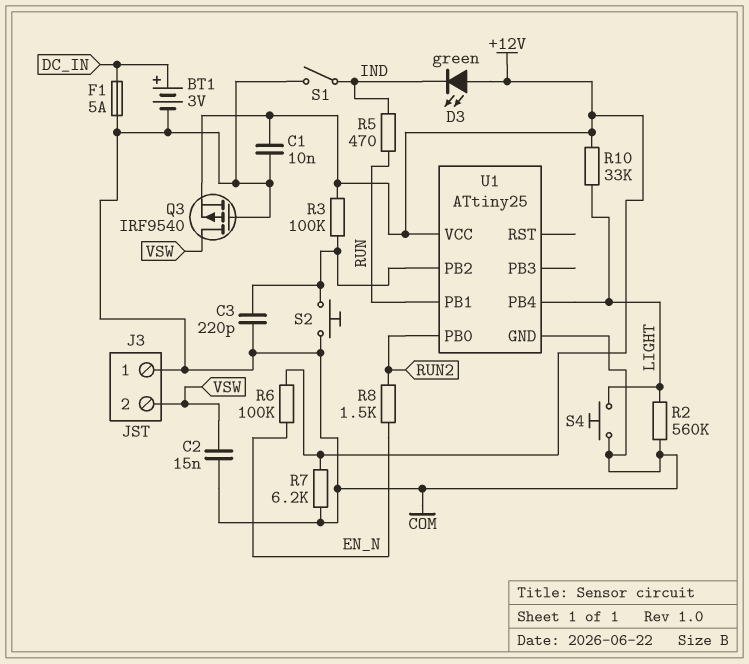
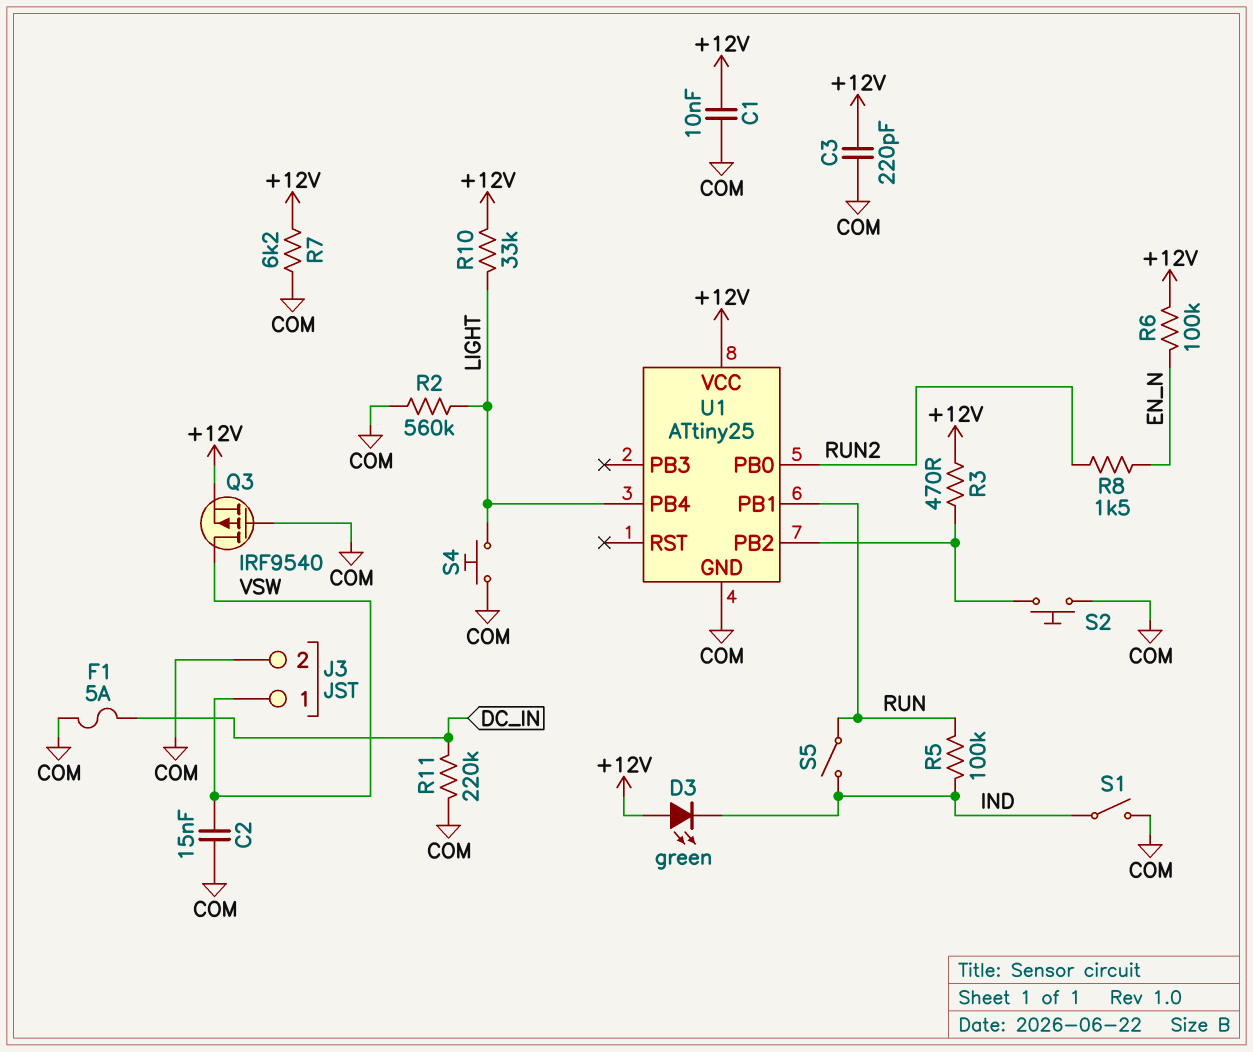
BT1: 3V (plus DC_IN, minus COM) -> none
C3: 220pF (COM, U1/PB2) -> 220pF (+12V, COM)
J3 pin 1: COM -> VSW
J3 pin 2: VSW -> COM
R3: 100k (+12V, U1/PB2) -> 470 (+12V, U1/PB2)
R5: 470 (IND, RUN) -> 100k (IND, RUN)
R11: none -> 220k (COM, DC_IN)
S5: none -> switch (IND, RUN)

